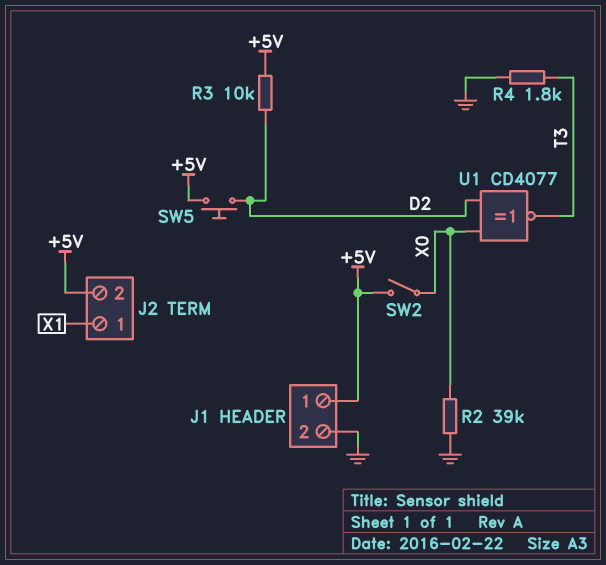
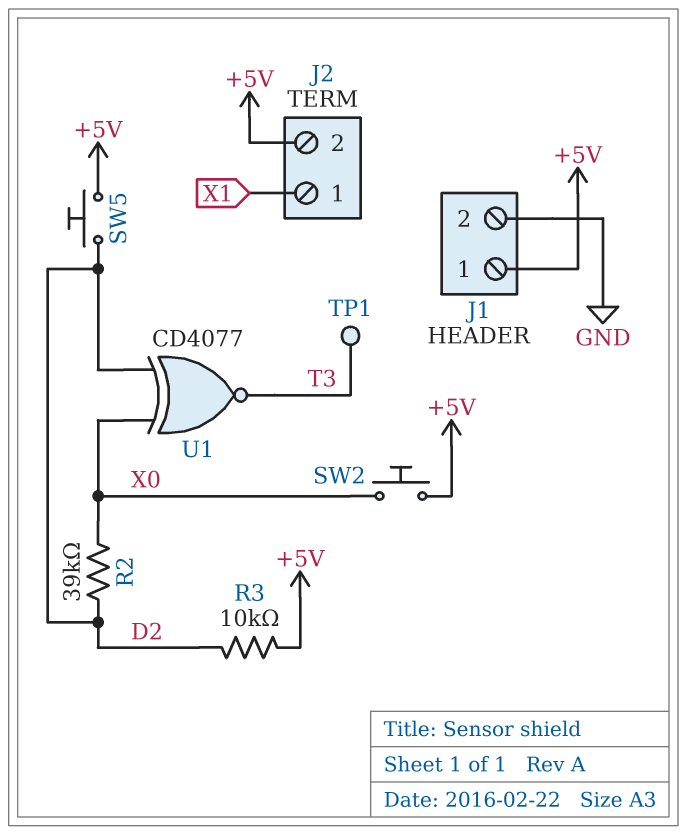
R2: 39k (GND, X0) -> 39k (D2, X0)
R4: 1.8k (GND, T3) -> none
SW2: switch (+5V, X0) -> button (+5V, X0)
TP1: none -> test point (T3)

